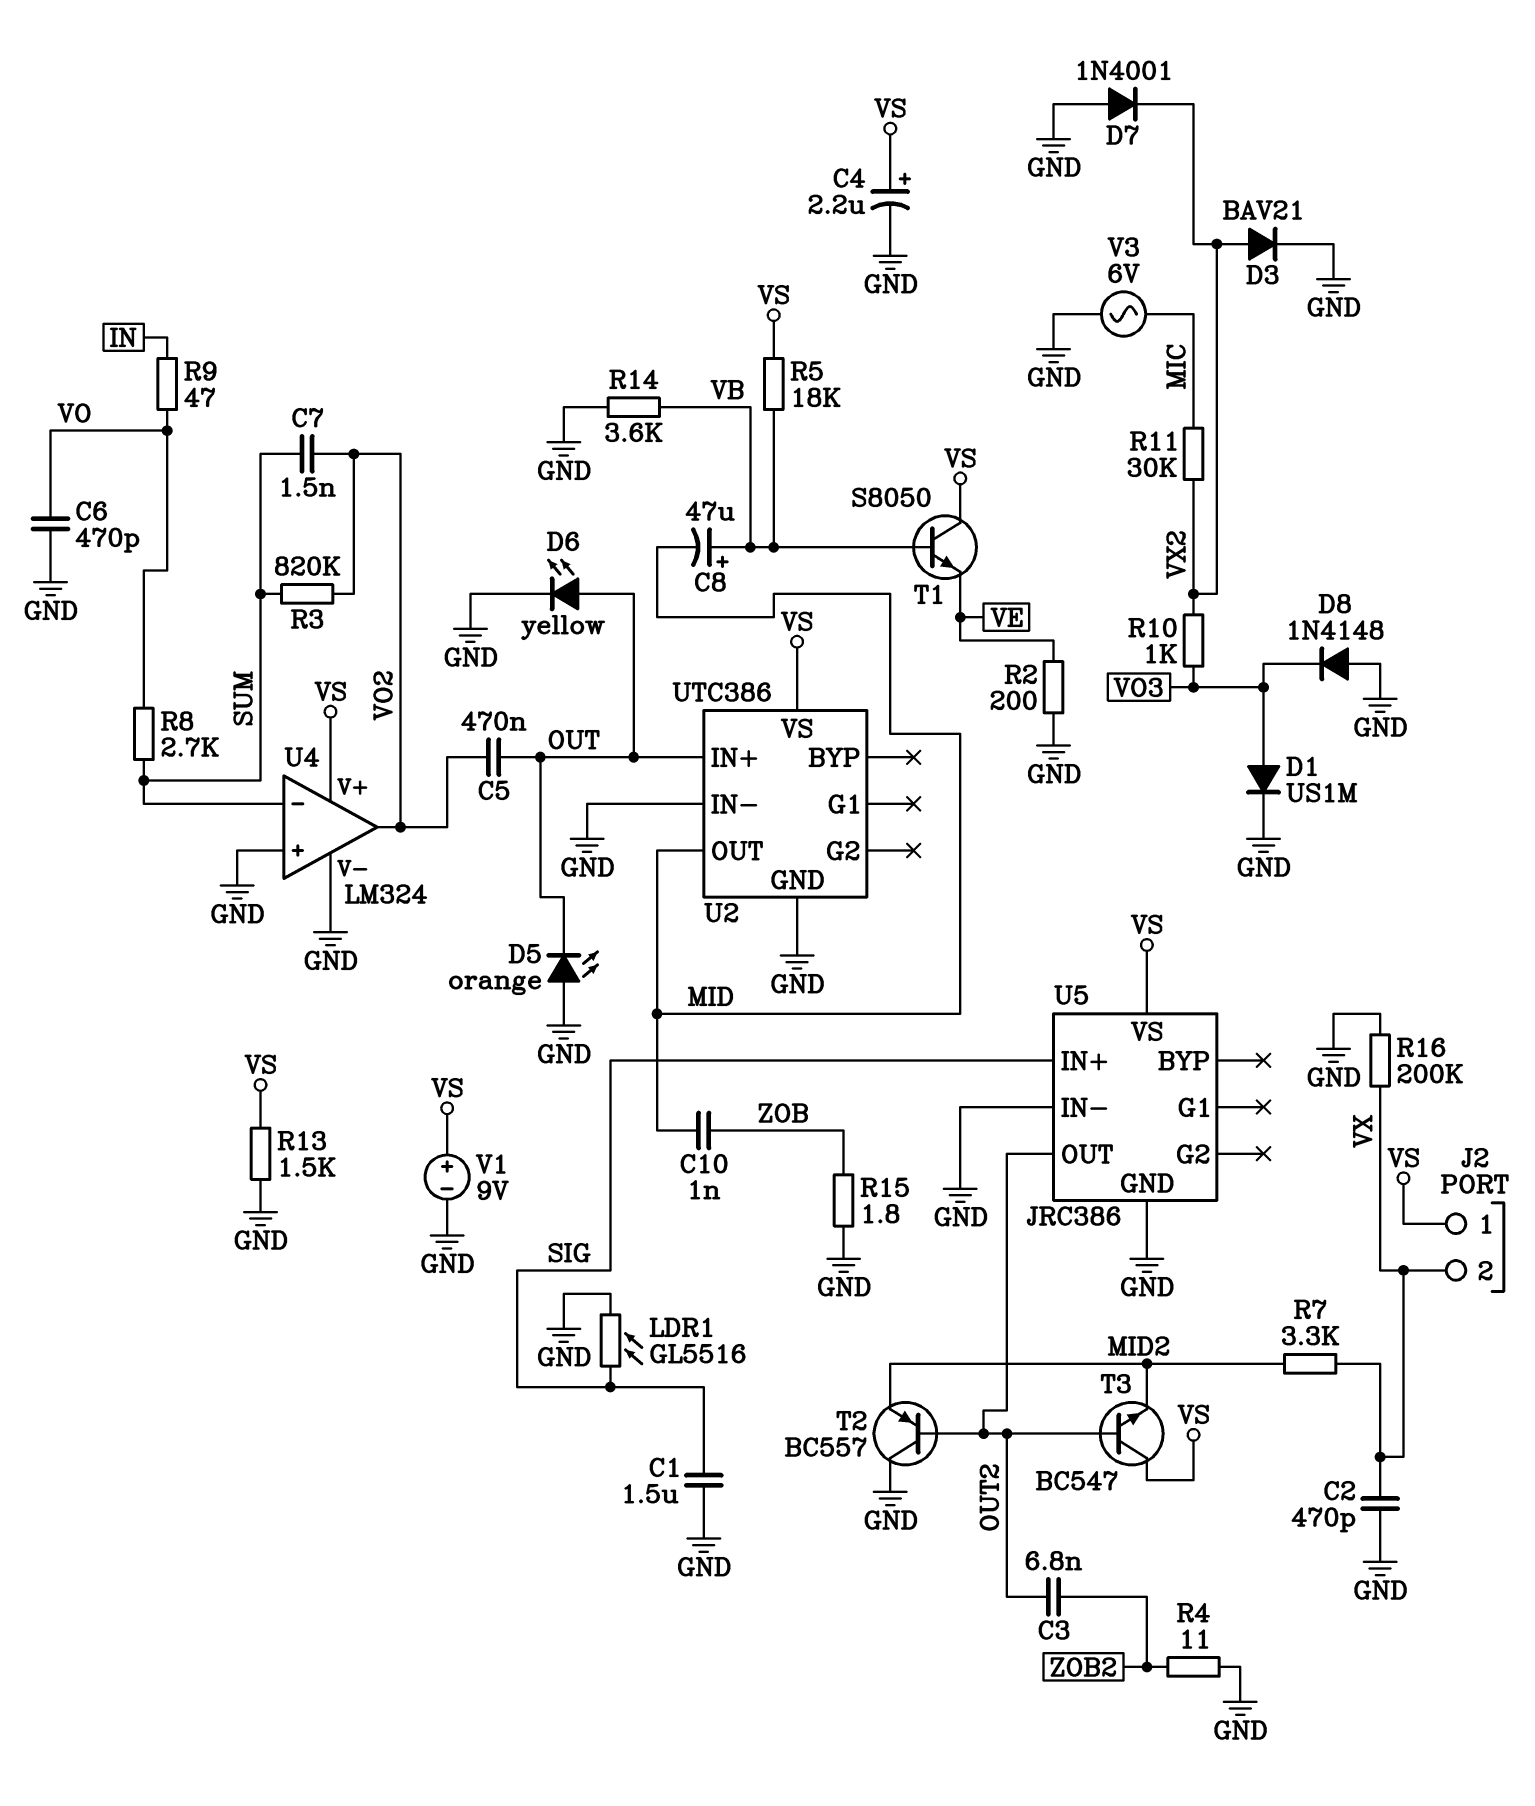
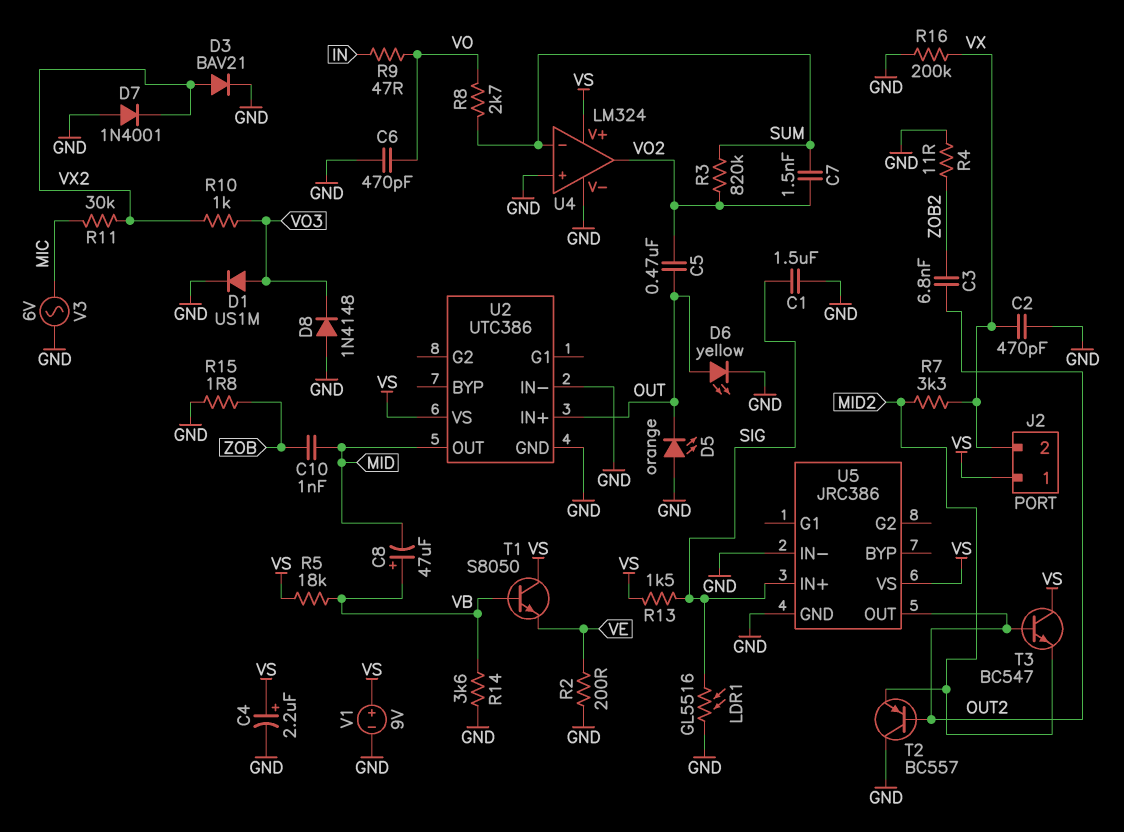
R13: 1.5k (GND, VS) -> 1.5k (SIG, VS)

